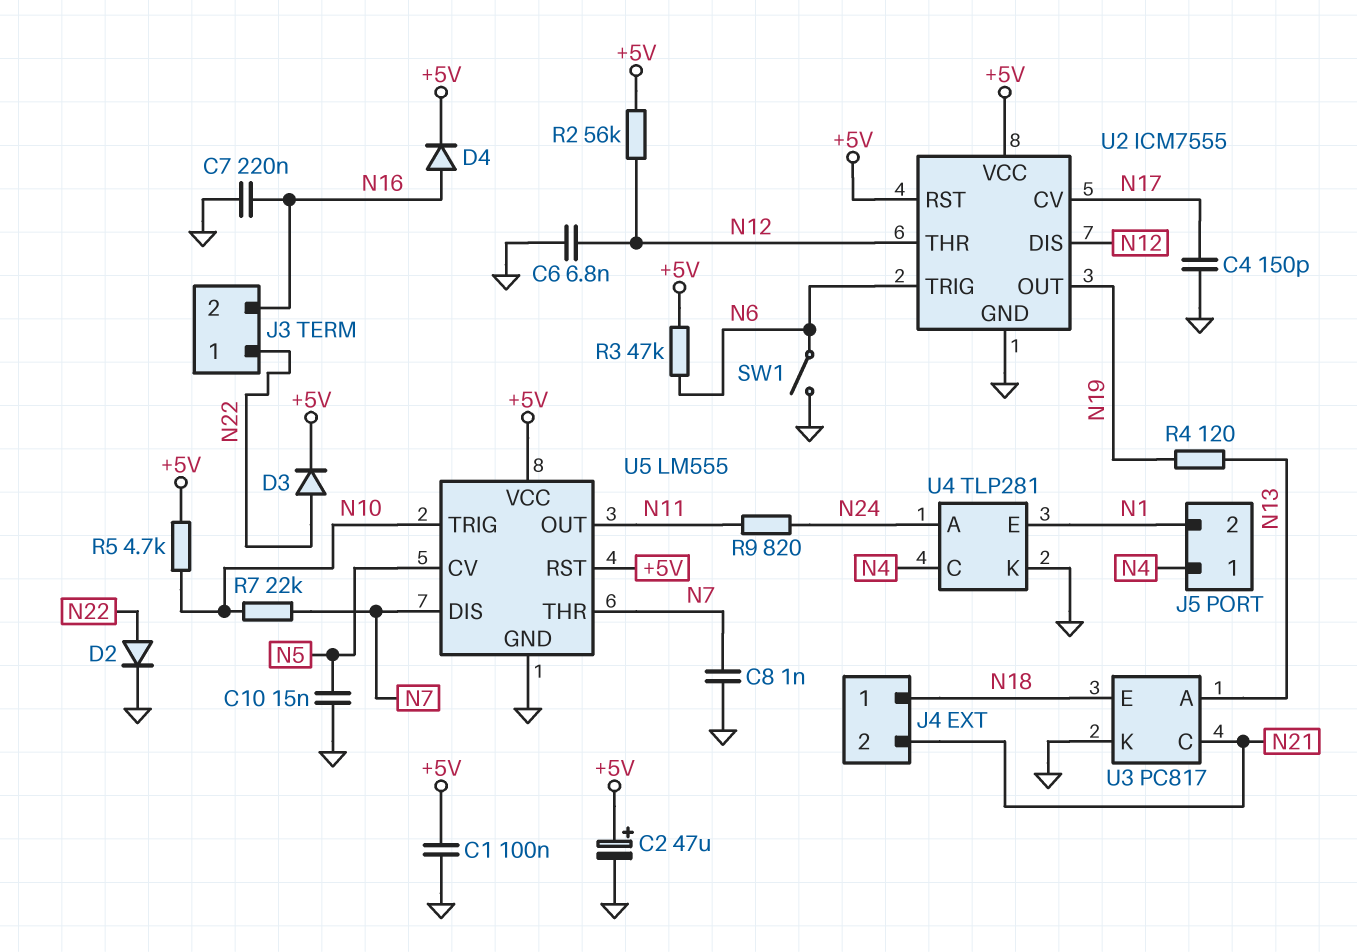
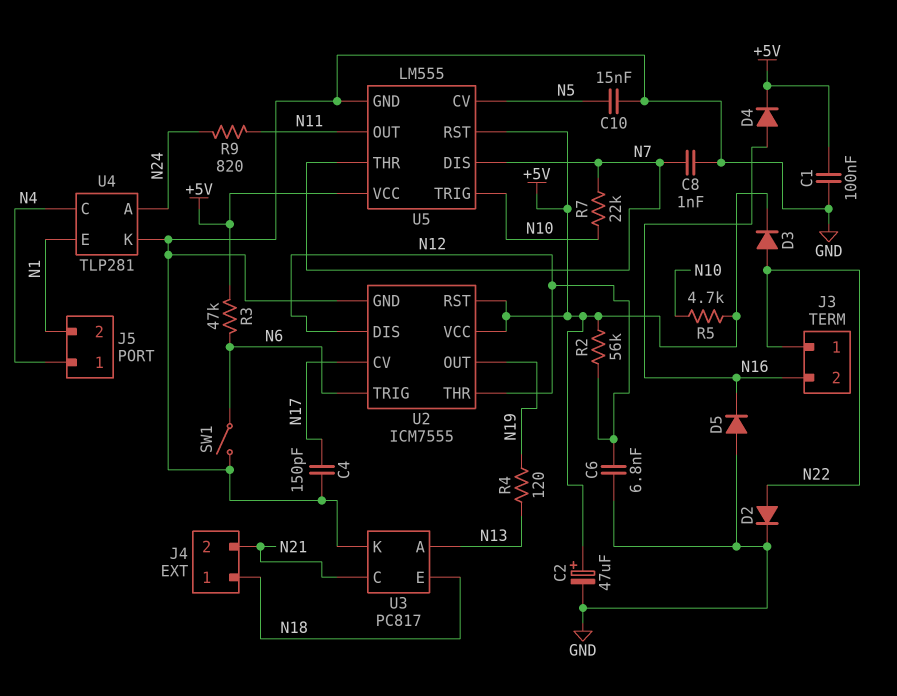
C7: 220nF (GND, N16) -> none
D5: none -> diode (A GND, K N16)

